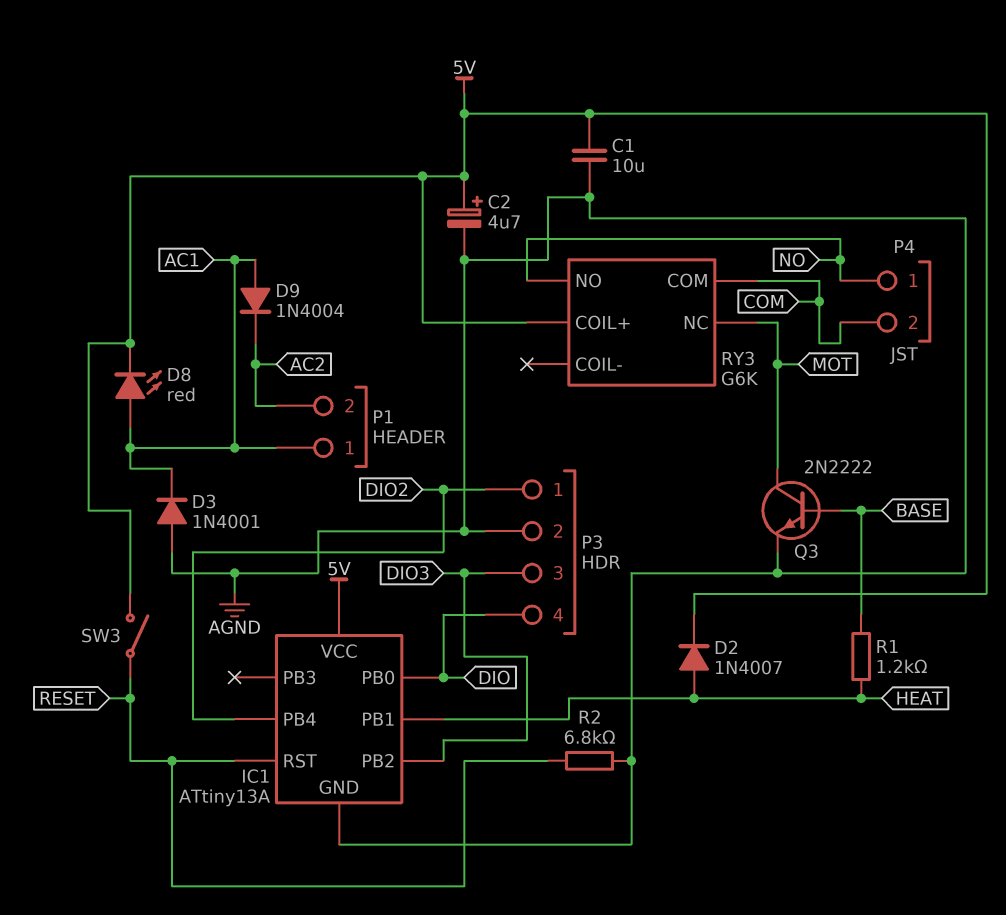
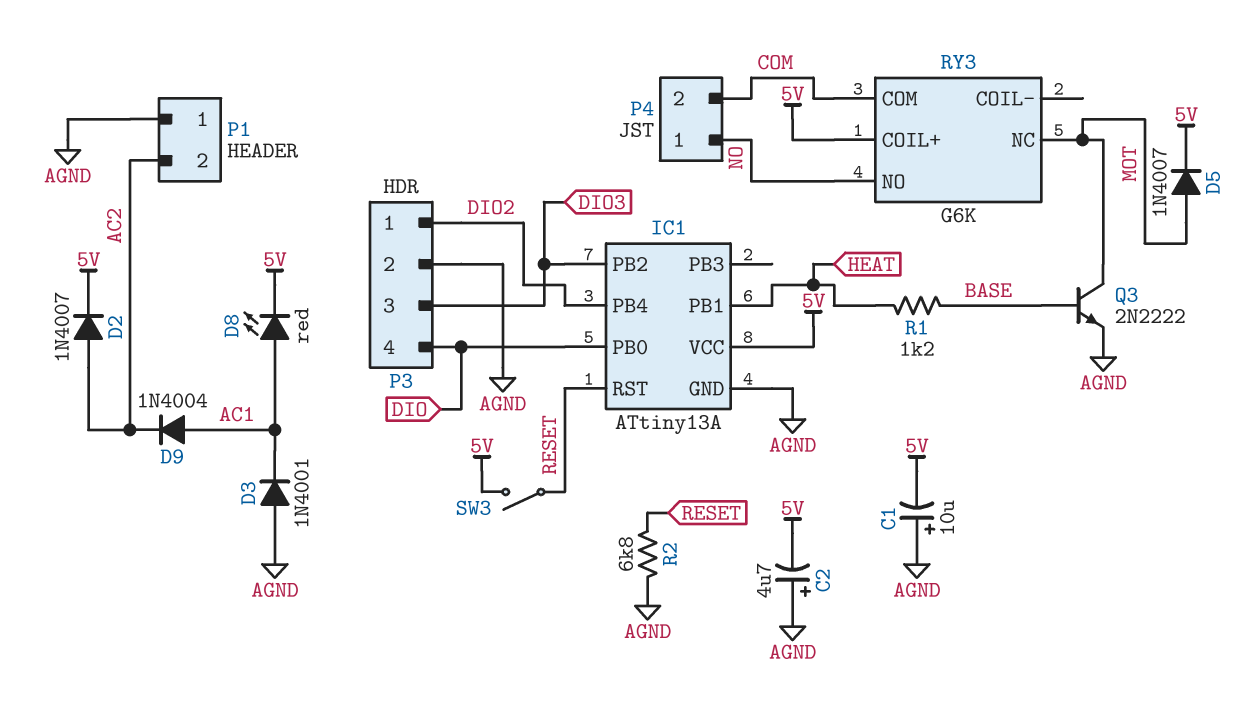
C1: 10uF (5V, AGND) -> 10uF (plus AGND, minus 5V)
C2: 4.7uF (plus 5V, minus AGND) -> 4.7uF (plus AGND, minus 5V)
D2: diode 1N4007 (A HEAT, K 5V) -> diode 1N4007 (A AC2, K 5V)
D5: none -> diode 1N4007 (A MOT, K 5V)
P1 pin 1: AC1 -> AGND

